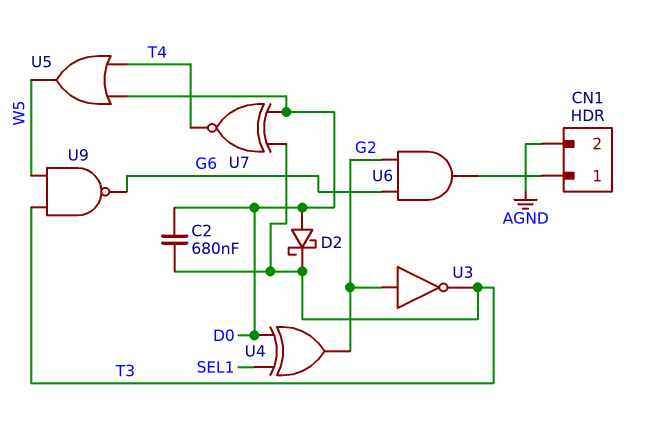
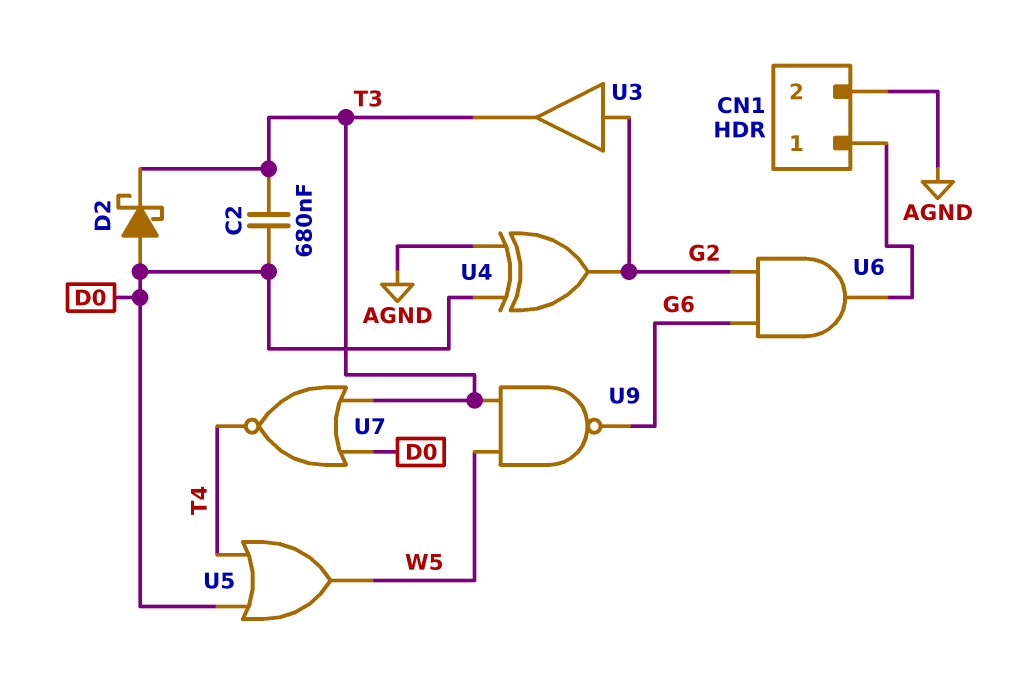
U3: NOT (in G2, out T3) -> buffer (in G2, out T3)
U4: XOR (in D0, in SEL1, out G2) -> XOR (in AGND, in D0, out G2)
U7: XNOR (in D0, in T3, out T4) -> NOR (in D0, in T3, out T4)

